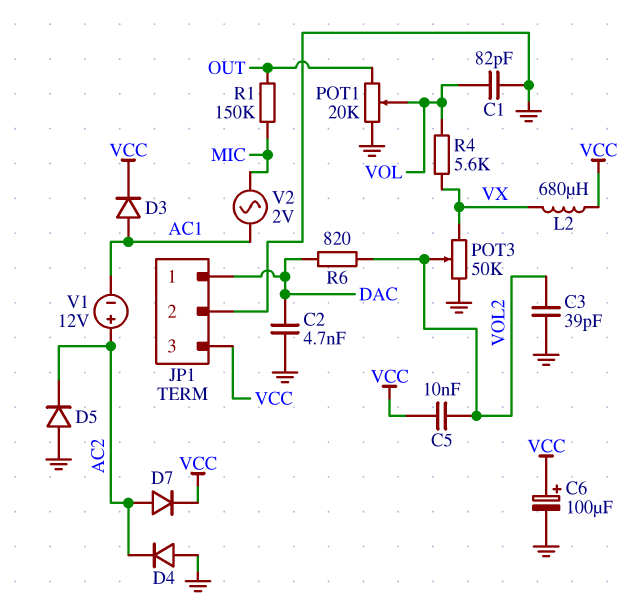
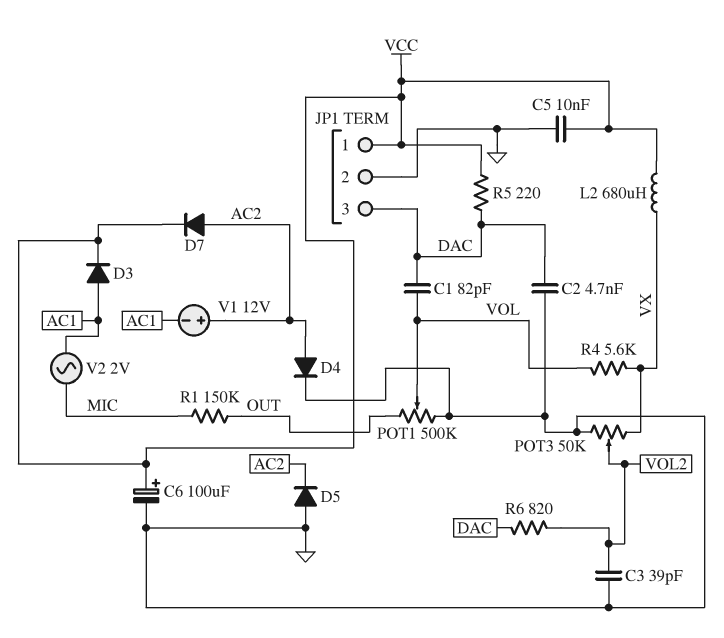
C1: 82pF (GND, VOL) -> 82pF (DAC, VOL)
C5: 10nF (VCC, VOL2) -> 10nF (GND, VCC)
D4: diode (A GND, K AC2) -> diode (A AC2, K GND)
JP1 pin 1: DAC -> VCC
JP1 pin 3: VCC -> DAC
POT1: 20k (GND, OUT, wiper VOL) -> 500k (GND, OUT, wiper VOL)
R5: none -> 220 (DAC, VCC)

